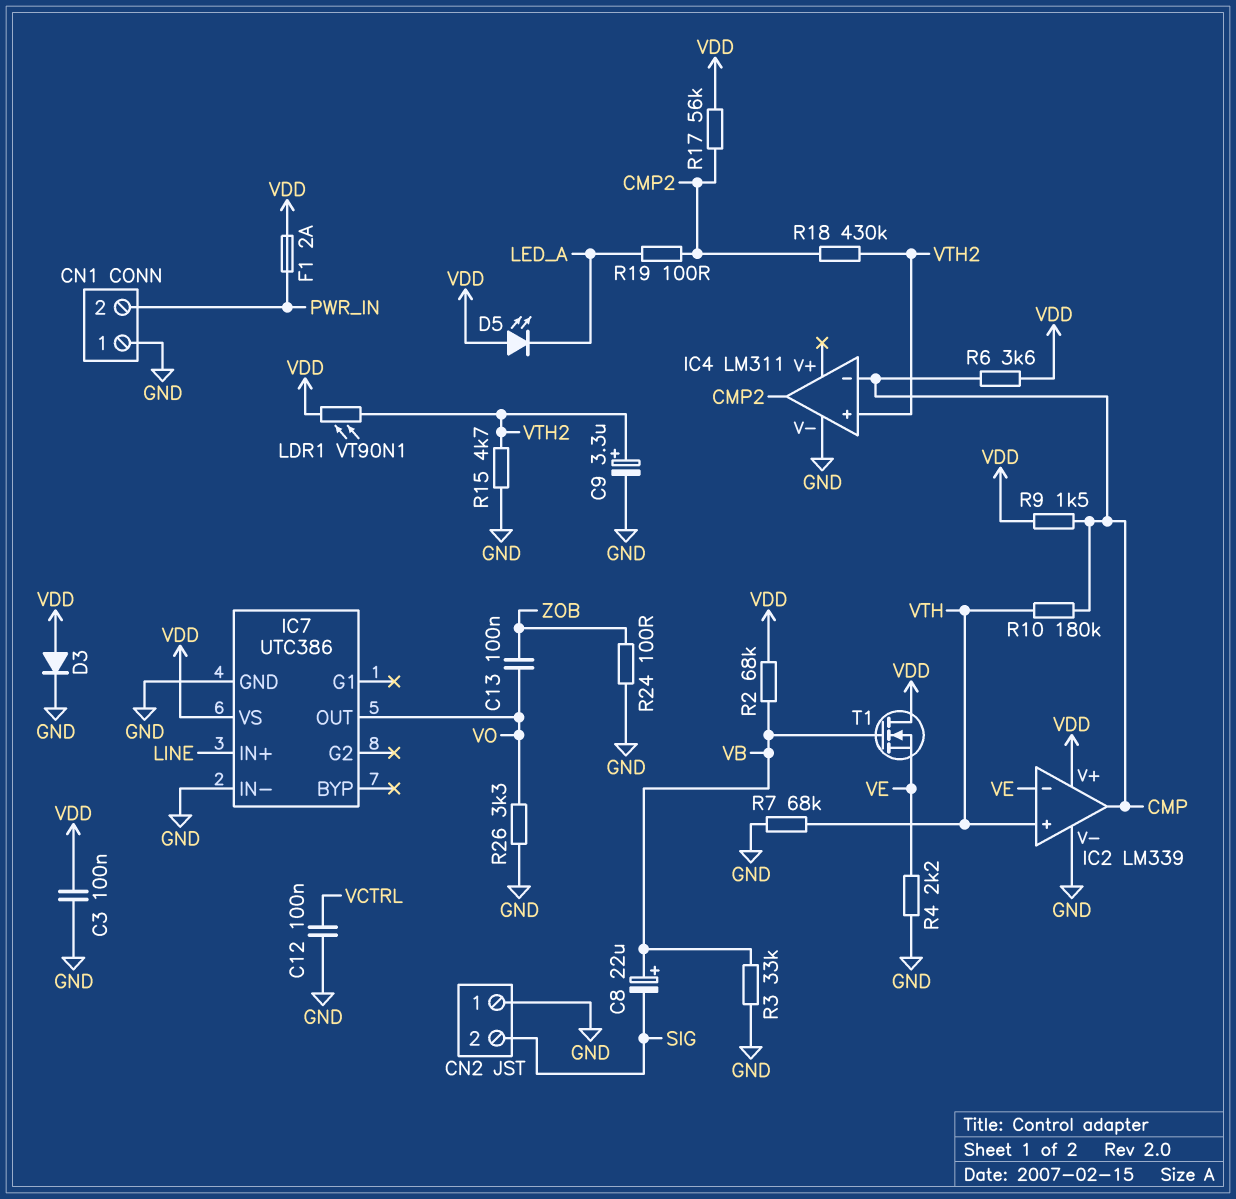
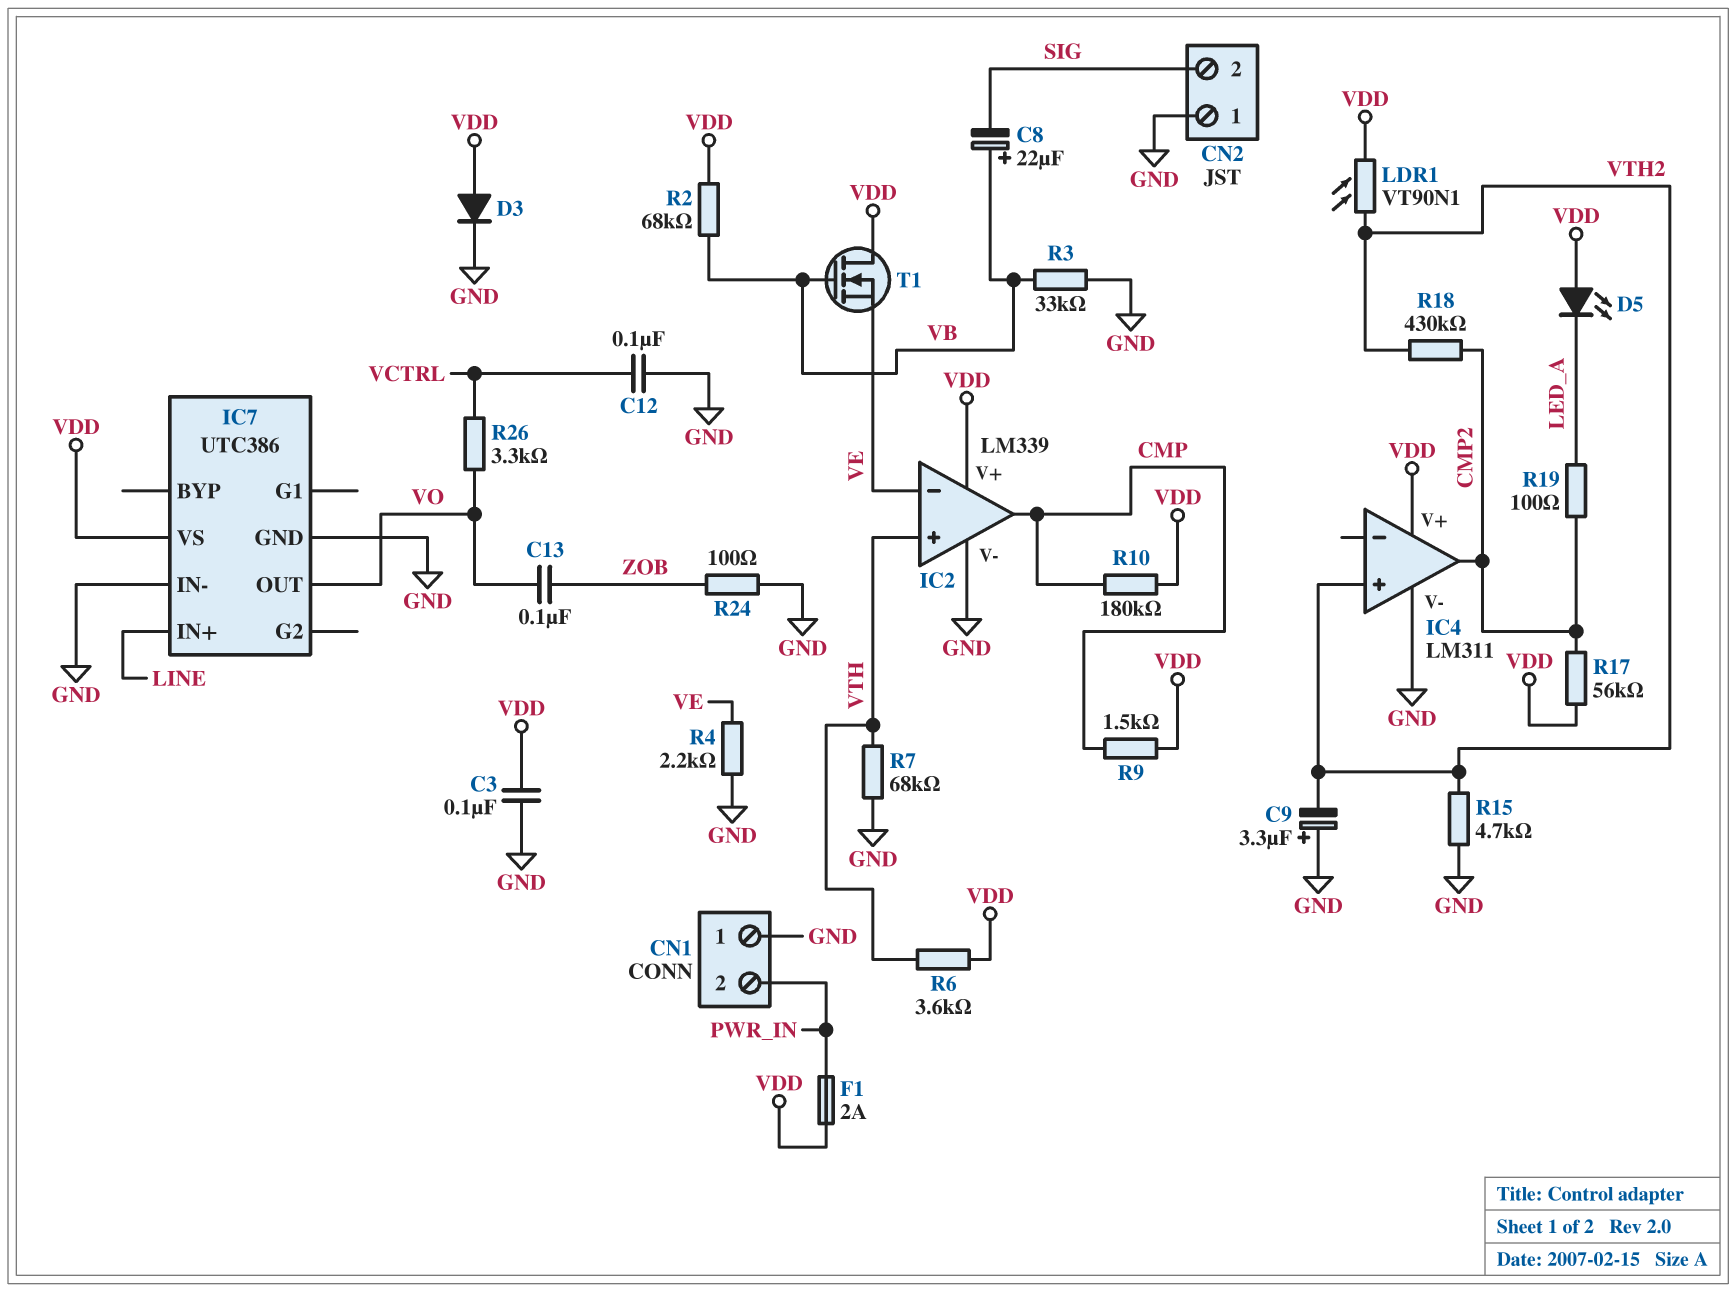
C9: 3.3uF (plus VTH2, minus GND) -> 3.3uF (plus GND, minus VTH2)
IC4 pin V+: none -> VDD
IC4 pin in-: CMP -> none
R6: 3.6k (CMP, VDD) -> 3.6k (VDD, VTH)
R10: 180k (CMP, VTH) -> 180k (CMP, VDD)
R26: 3.3k (GND, VO) -> 3.3k (VCTRL, VO)

